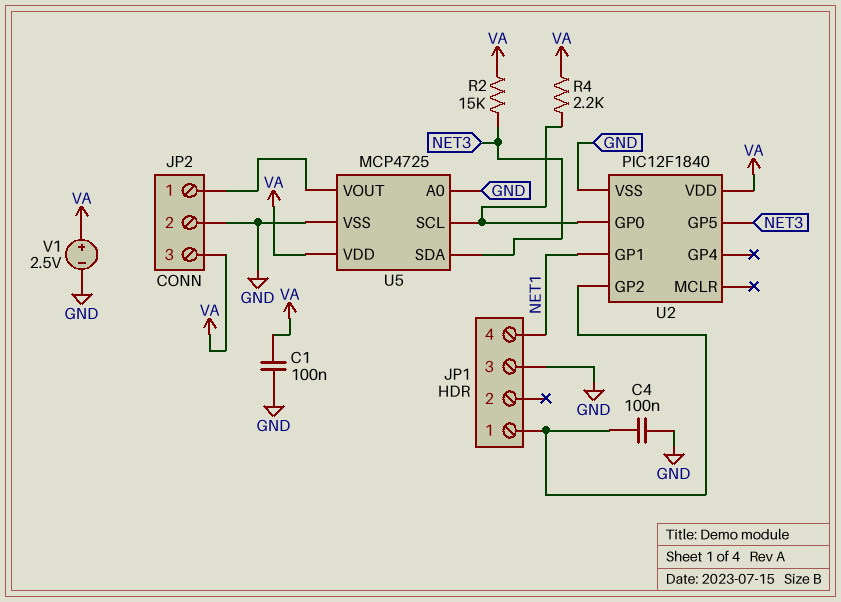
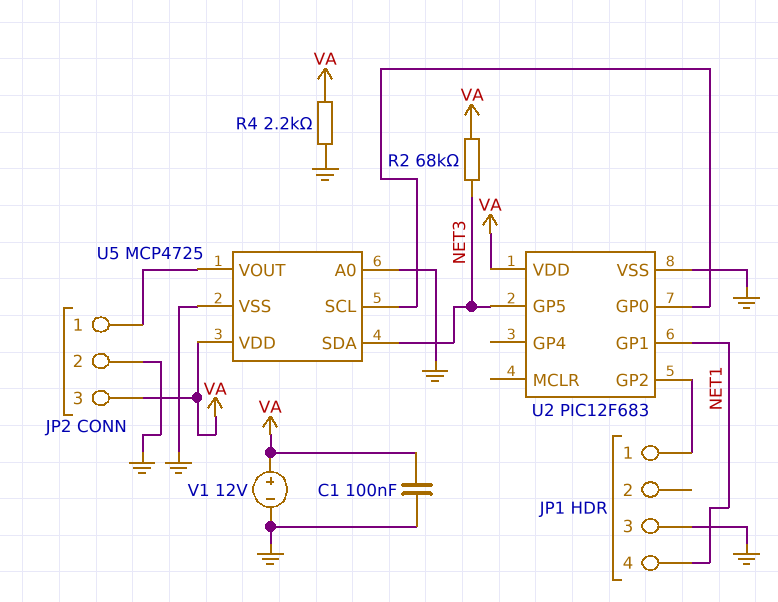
C4: 100nF (GND, JP1/1) -> none
R2: 15k (NET3, VA) -> 68k (NET3, VA)
R4: 2.2k (U2/GP0, VA) -> 2.2k (GND, VA)
U2: PIC12F1840 -> PIC12F683
V1: 2.5V (plus VA, minus GND) -> 12V (plus VA, minus GND)

